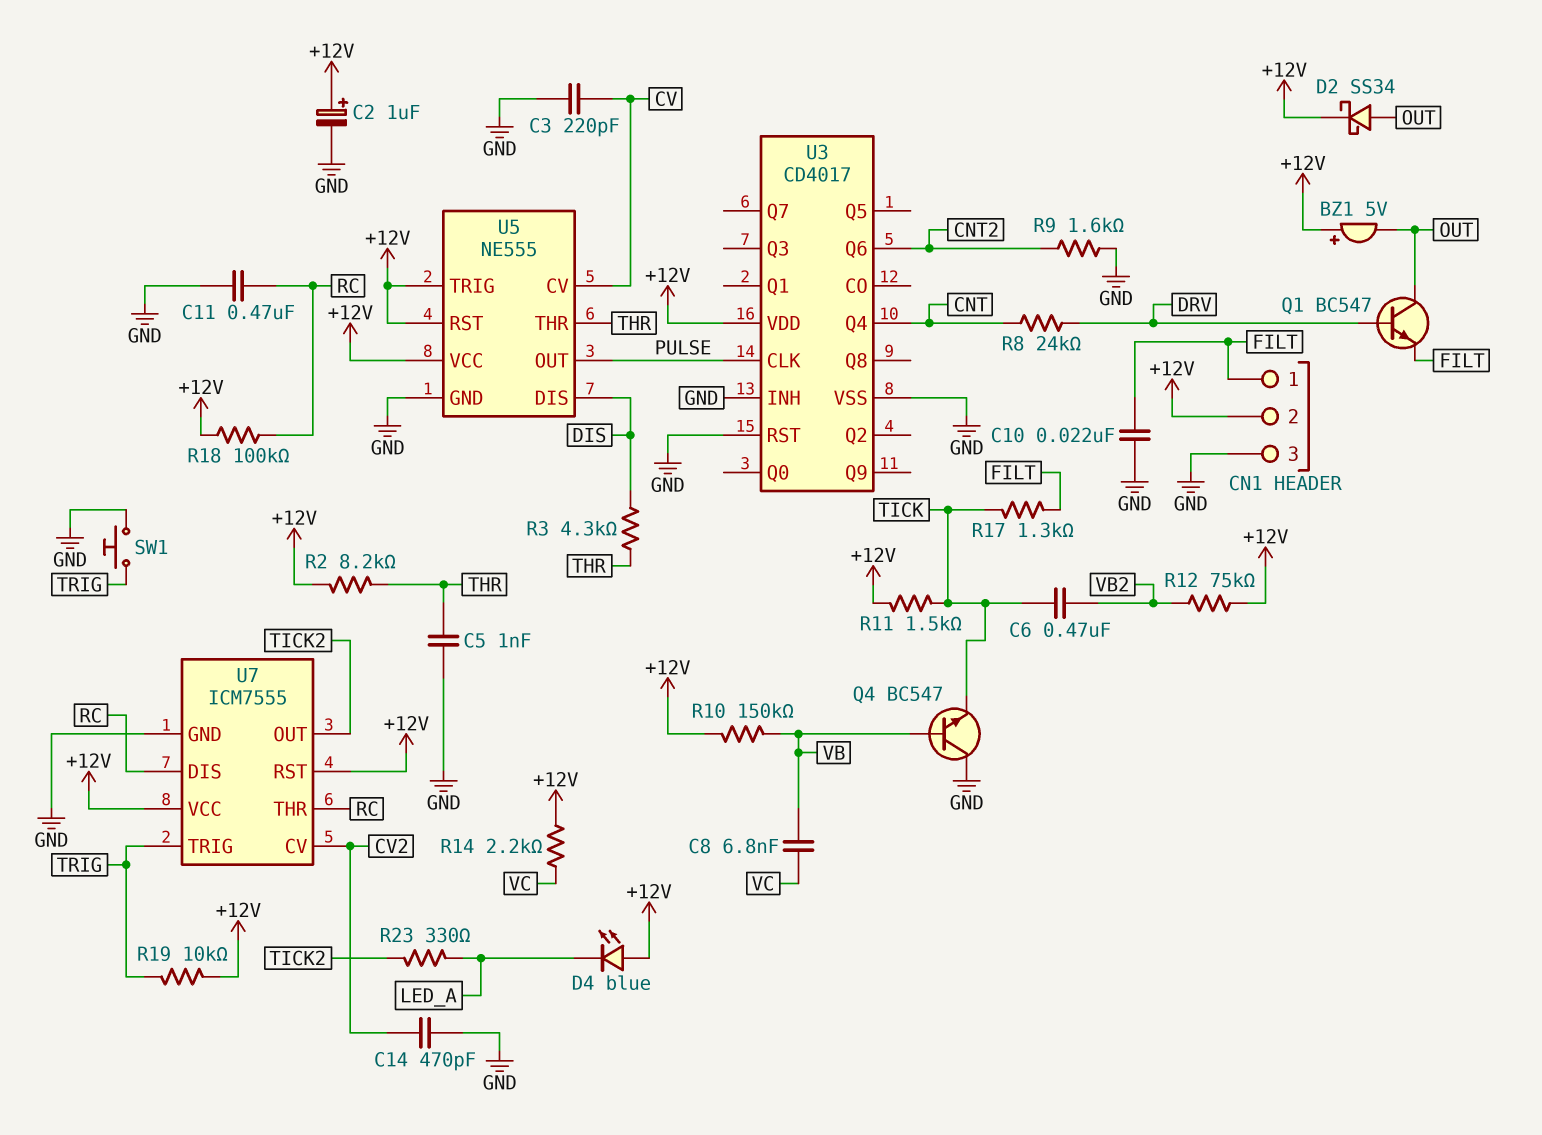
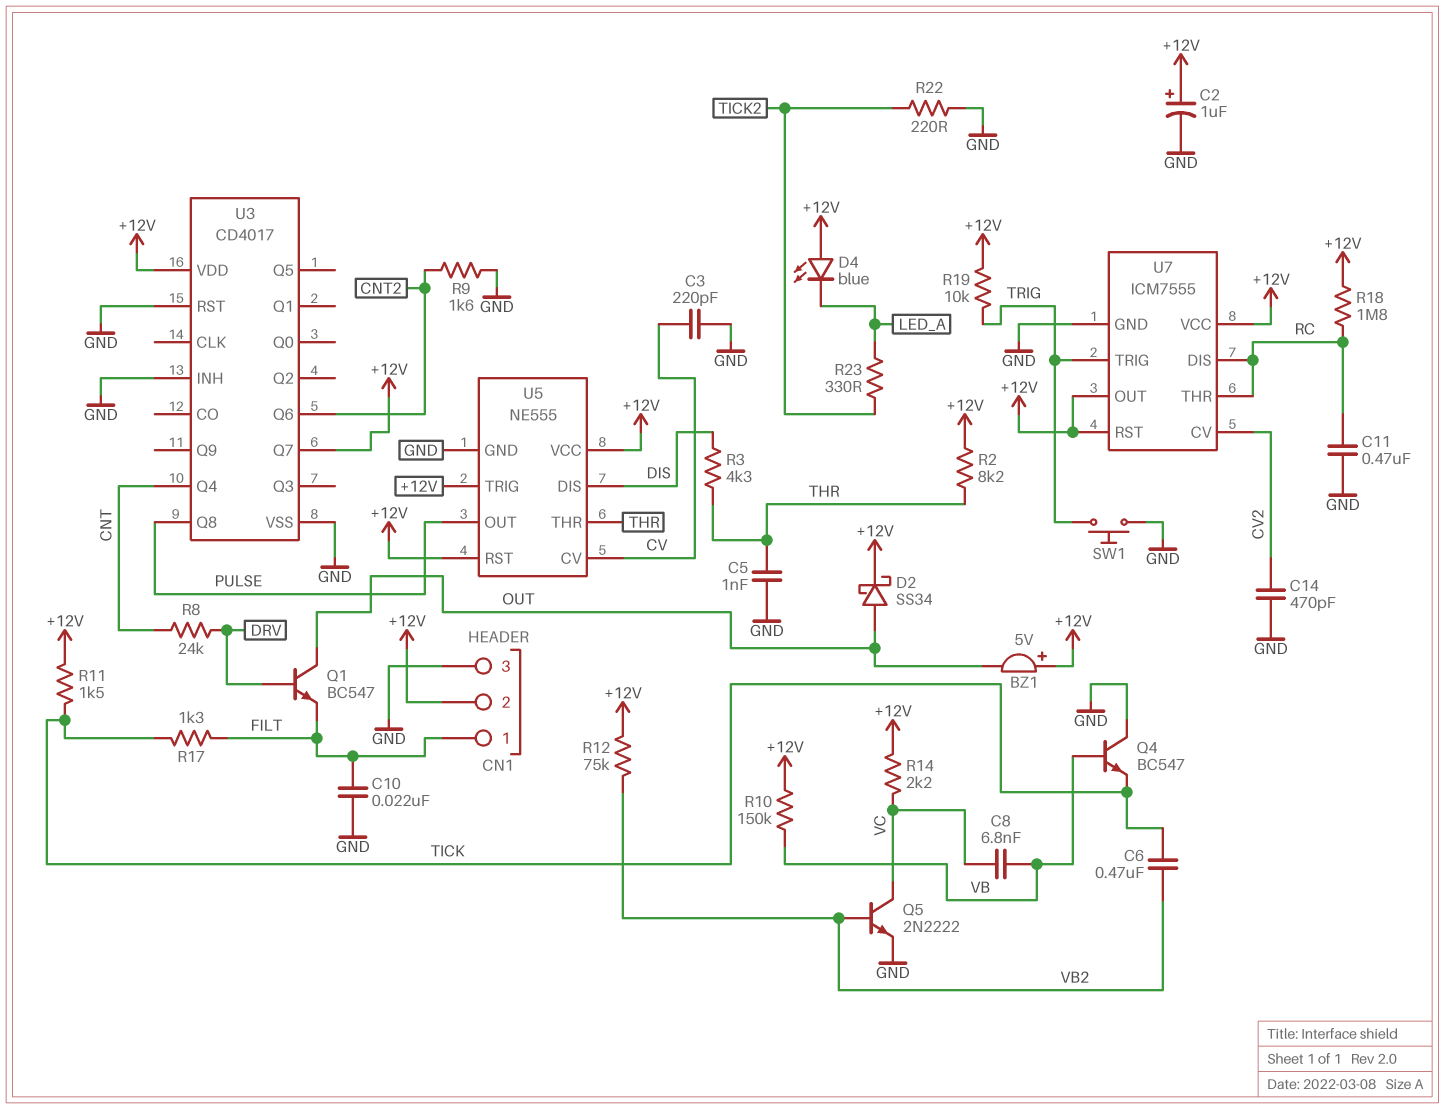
Q5: none -> NPN 2N2222 (B VB2, C VC, E GND)
R18: 100k (+12V, RC) -> 1.8M (+12V, RC)
R22: none -> 220 (GND, TICK2)
U3 pin CLK: PULSE -> none
U3 pin Q7: none -> +12V
U3 pin Q8: none -> PULSE
U7 pin OUT: TICK2 -> +12V

